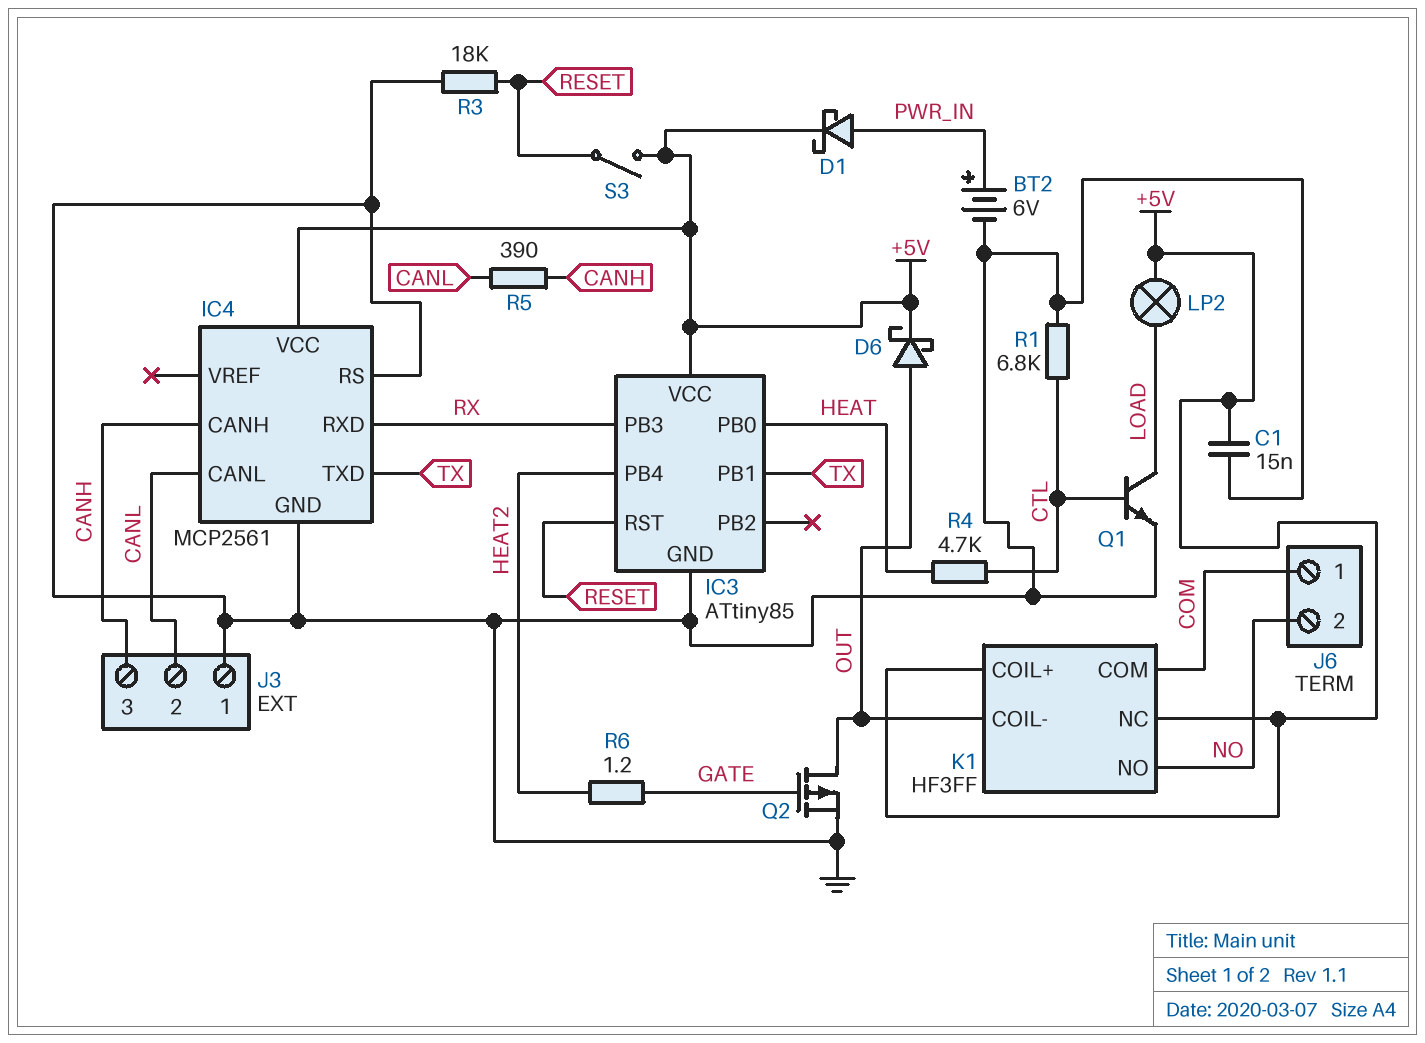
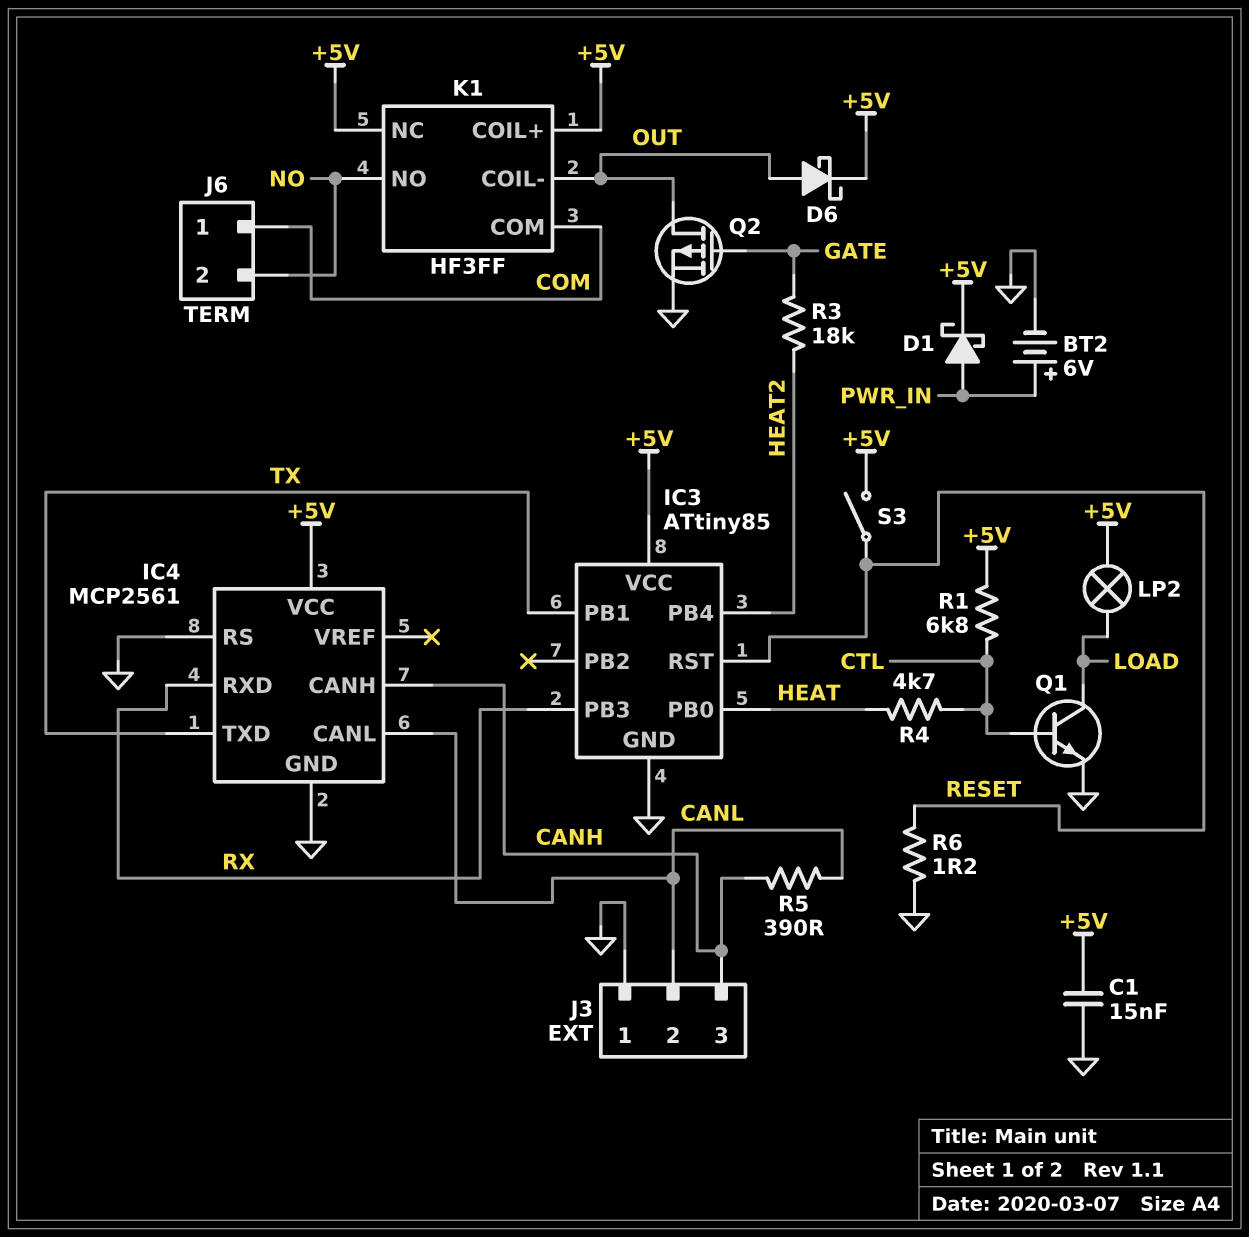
R1: 6.8k (CTL, GND) -> 6.8k (+5V, CTL)
R3: 18k (GND, RESET) -> 18k (GATE, HEAT2)
R6: 1.2 (GATE, HEAT2) -> 1.2 (GND, RESET)

